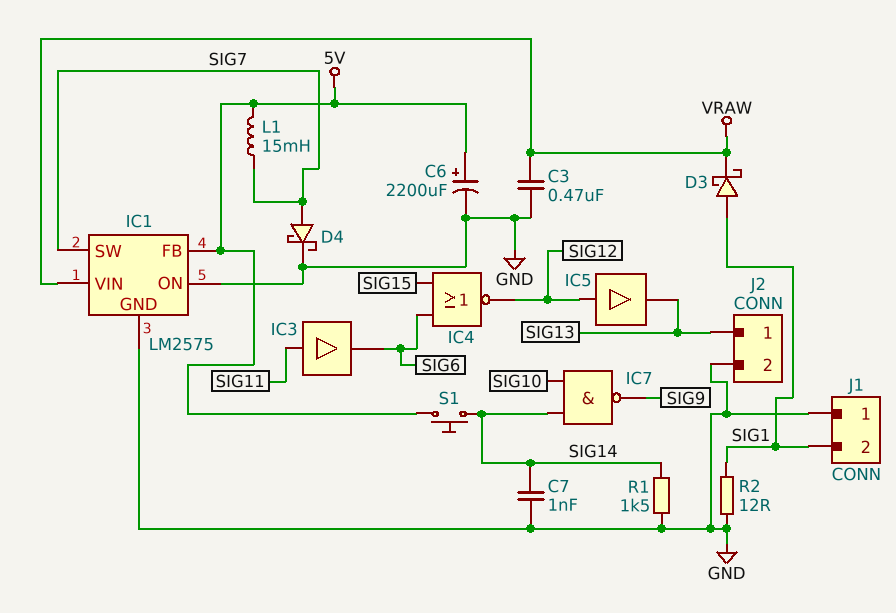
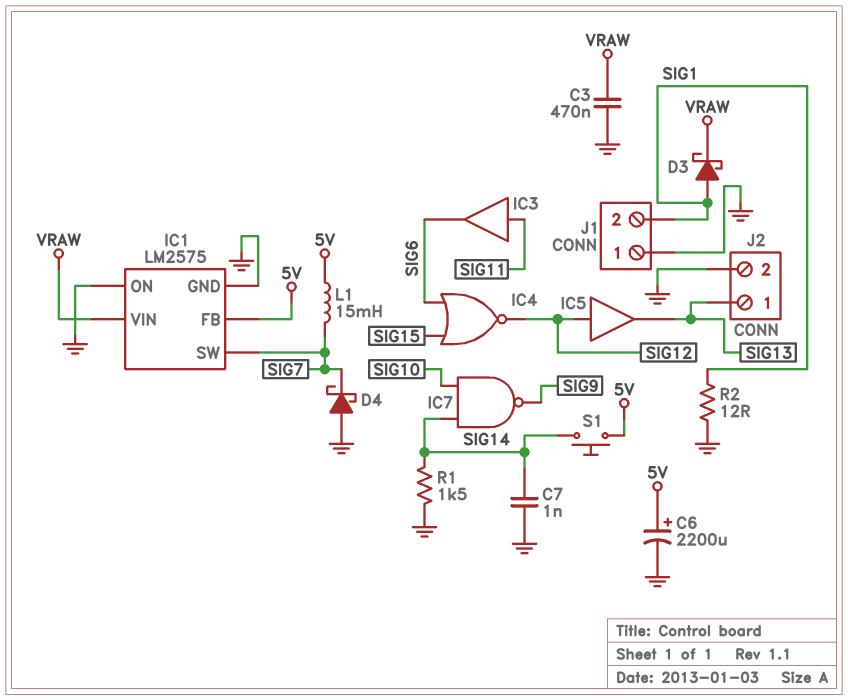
D4: schottky (A SIG7, K GND) -> schottky (A GND, K SIG7)

